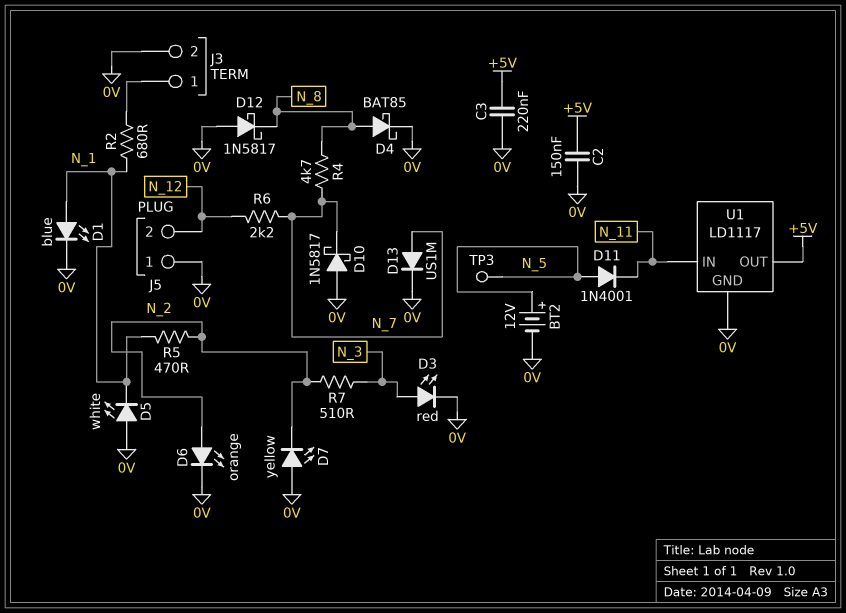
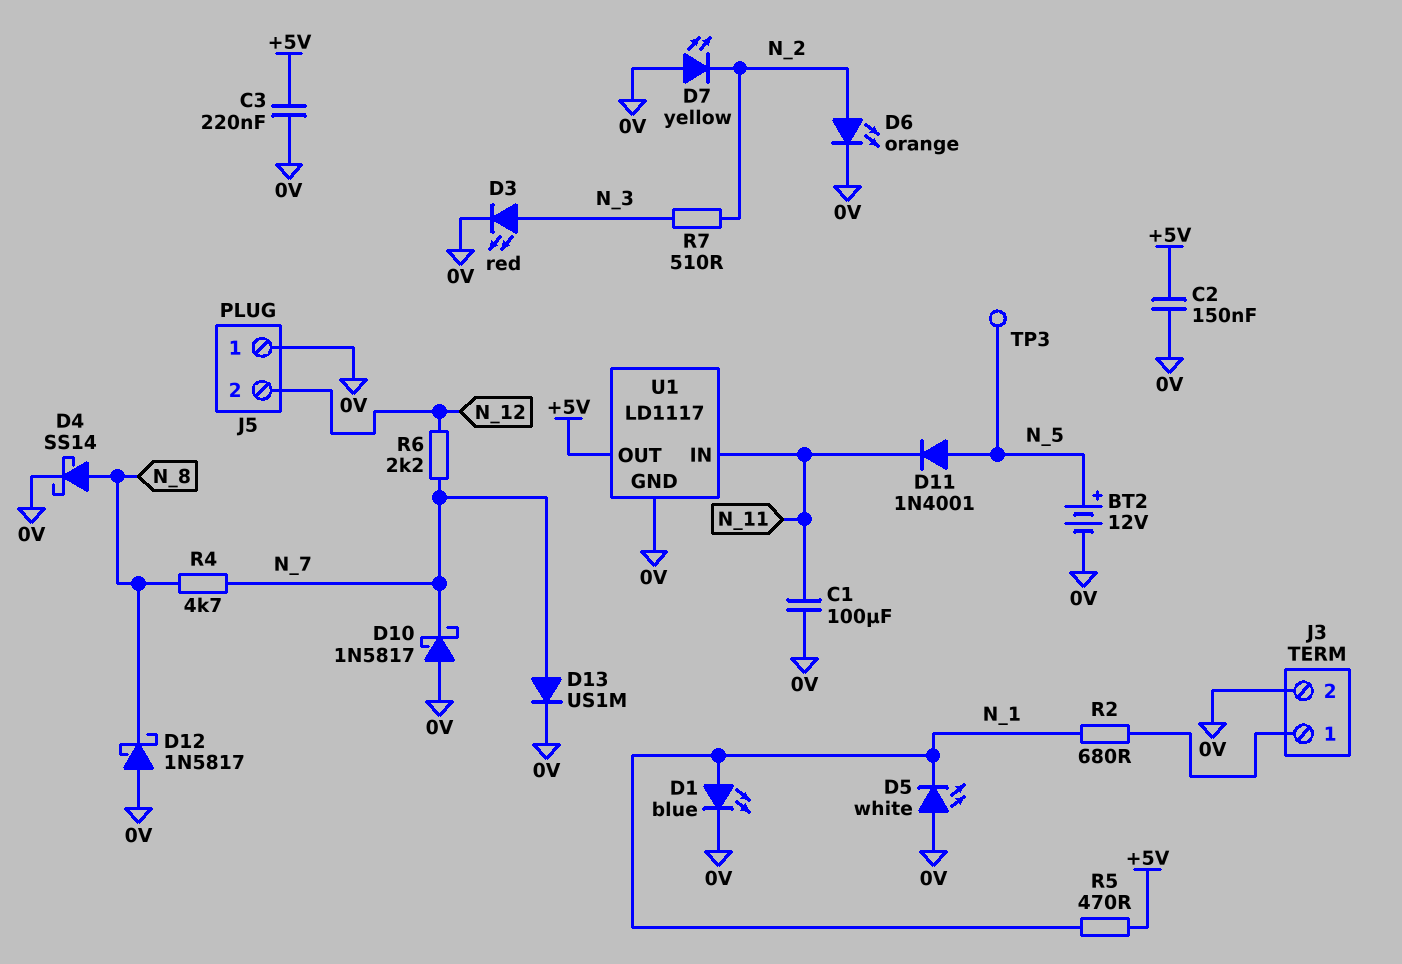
C1: none -> 100uF (0V, N_11)
D4: schottky BAT85 (A N_8, K 0V) -> schottky SS14 (A N_8, K 0V)
R5: 470 (N_1, N_2) -> 470 (+5V, N_1)

